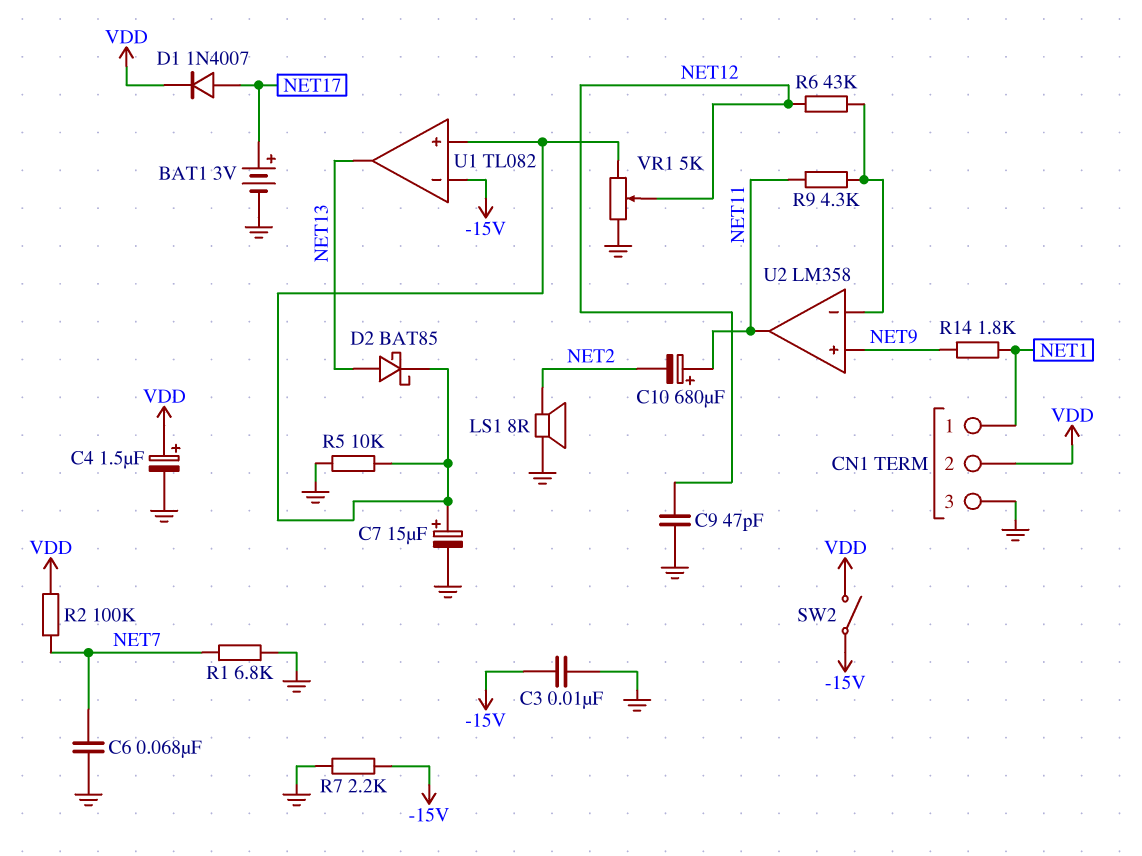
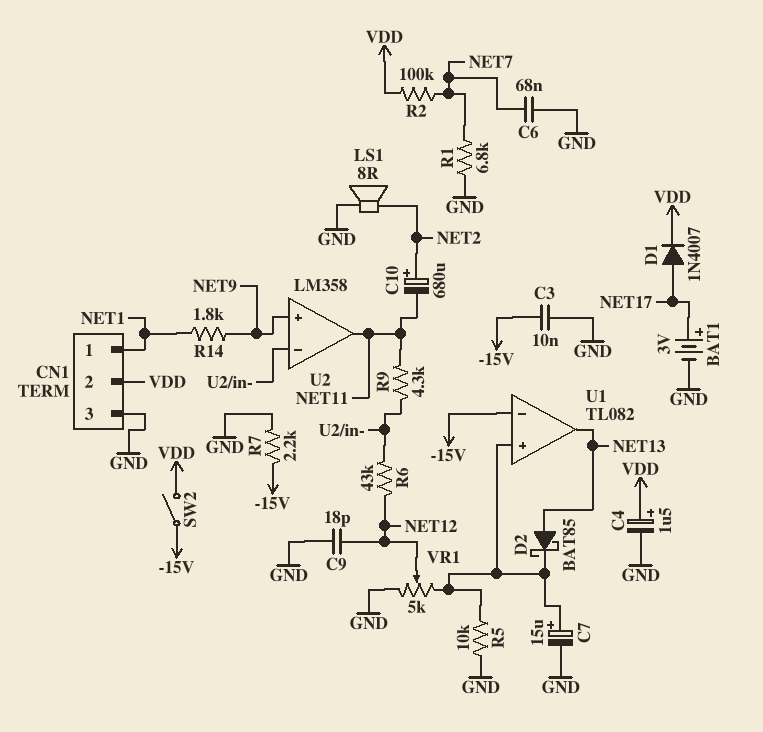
C9: 47pF (GND, NET12) -> 18pF (GND, NET12)
C10: 680uF (plus NET11, minus NET2) -> 680uF (plus NET2, minus NET11)

